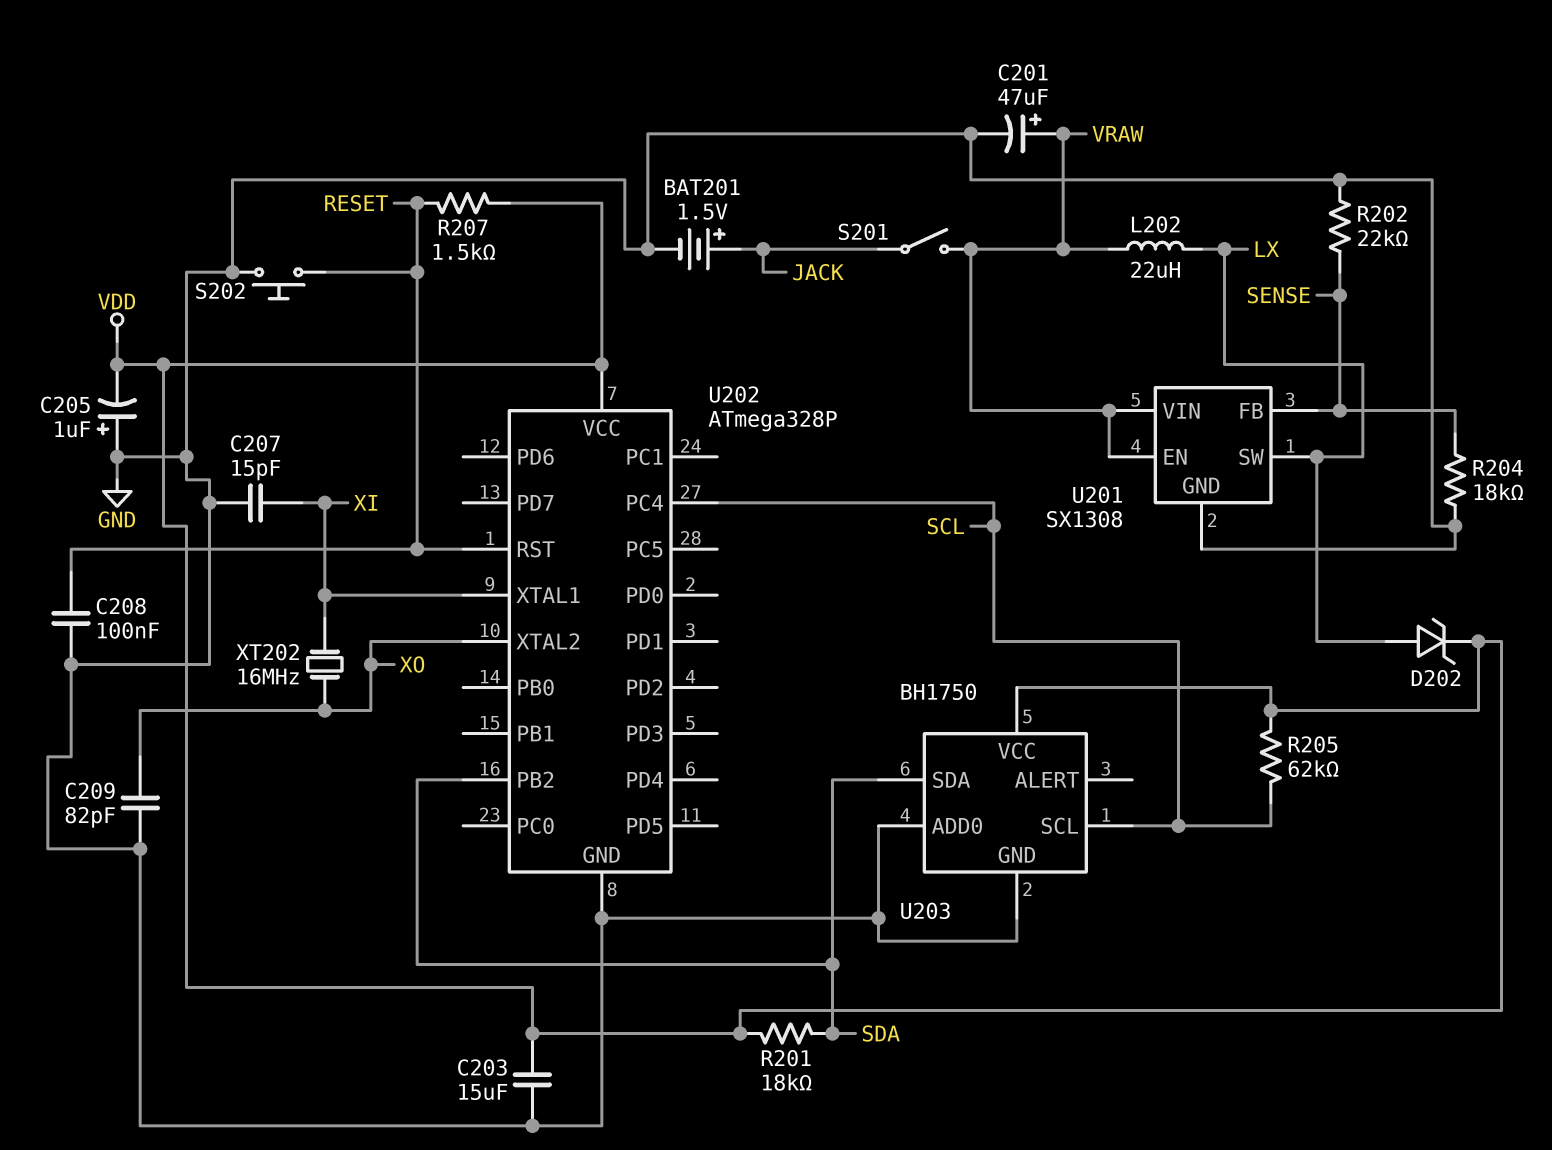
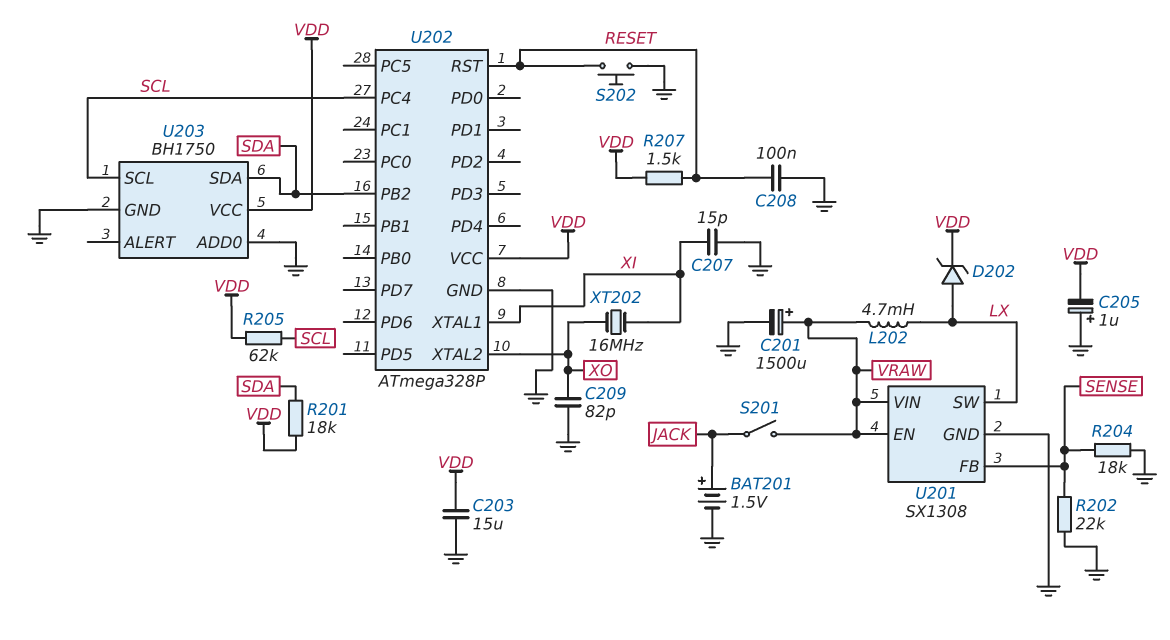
C201: 47uF (plus VRAW, minus GND) -> 1500uF (plus VRAW, minus GND)
L202: 22uH (LX, VRAW) -> 4.7mH (LX, VRAW)

